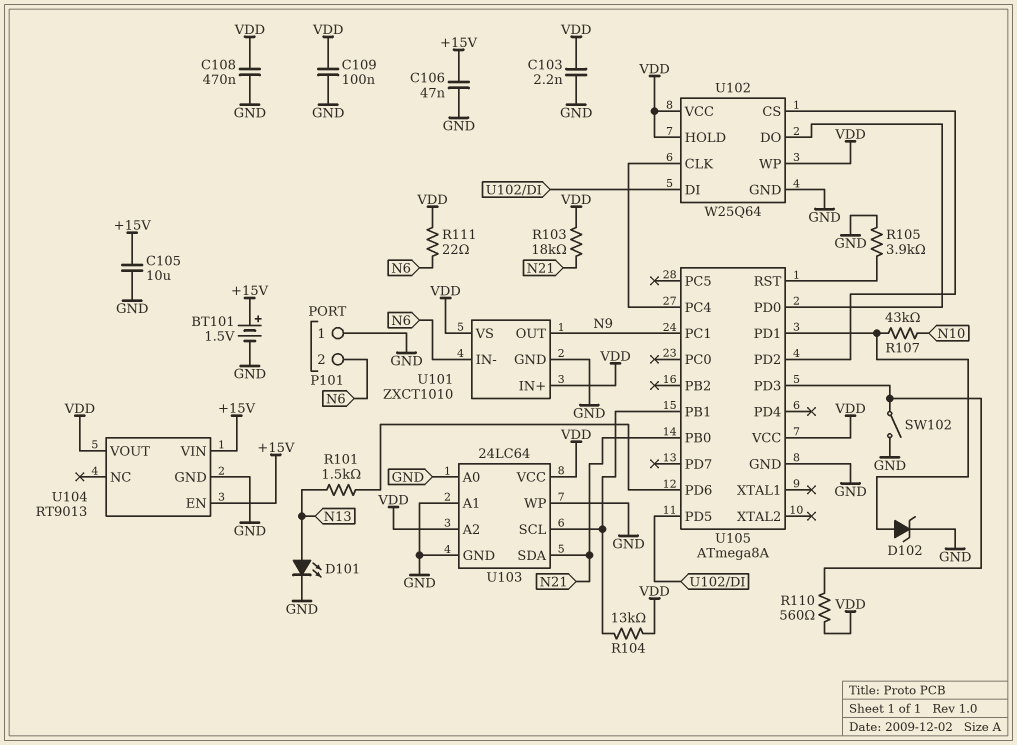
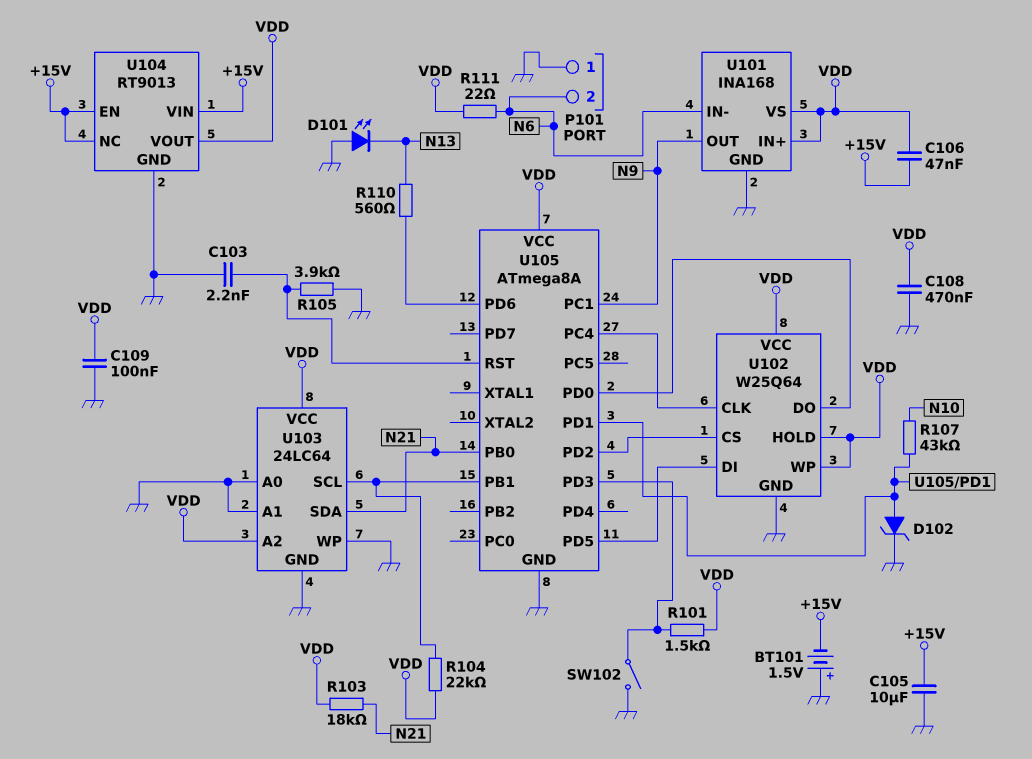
BT101: 1.5V (plus +15V, minus GND) -> 1.5V (plus GND, minus +15V)
C103: 2.2nF (GND, VDD) -> 2.2nF (GND, U105/RST)
C106: 47nF (+15V, GND) -> 47nF (+15V, VDD)
D101: LED (A N13, K GND) -> LED (A GND, K N13)
R101: 1.5k (N13, U105/PD6) -> 1.5k (U105/PD3, VDD)
R104: 13k (U103/SCL, VDD) -> 22k (U103/SCL, VDD)
R110: 560 (U105/PD3, VDD) -> 560 (N13, U105/PD6)
U101: ZXCT1010 -> INA168
U104 pin NC: none -> +15V

